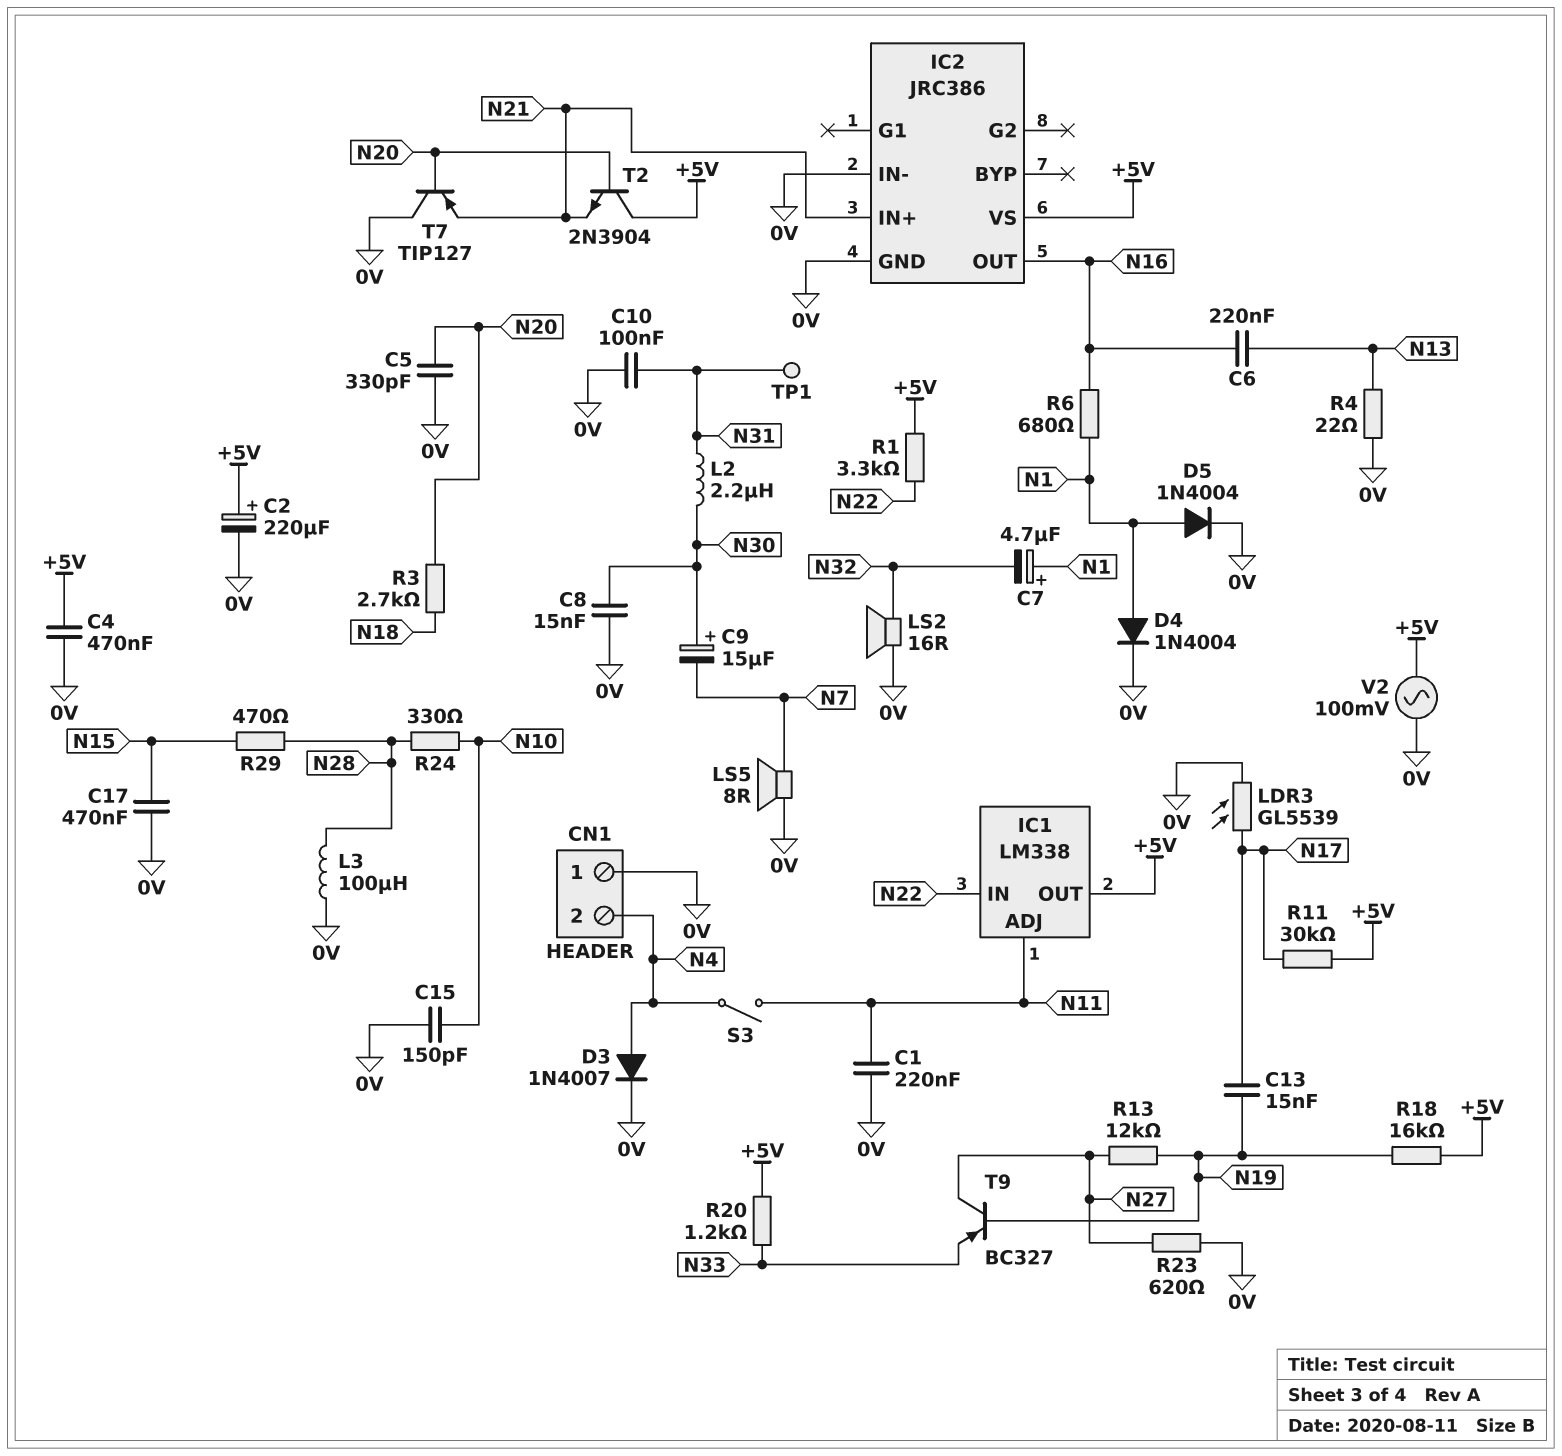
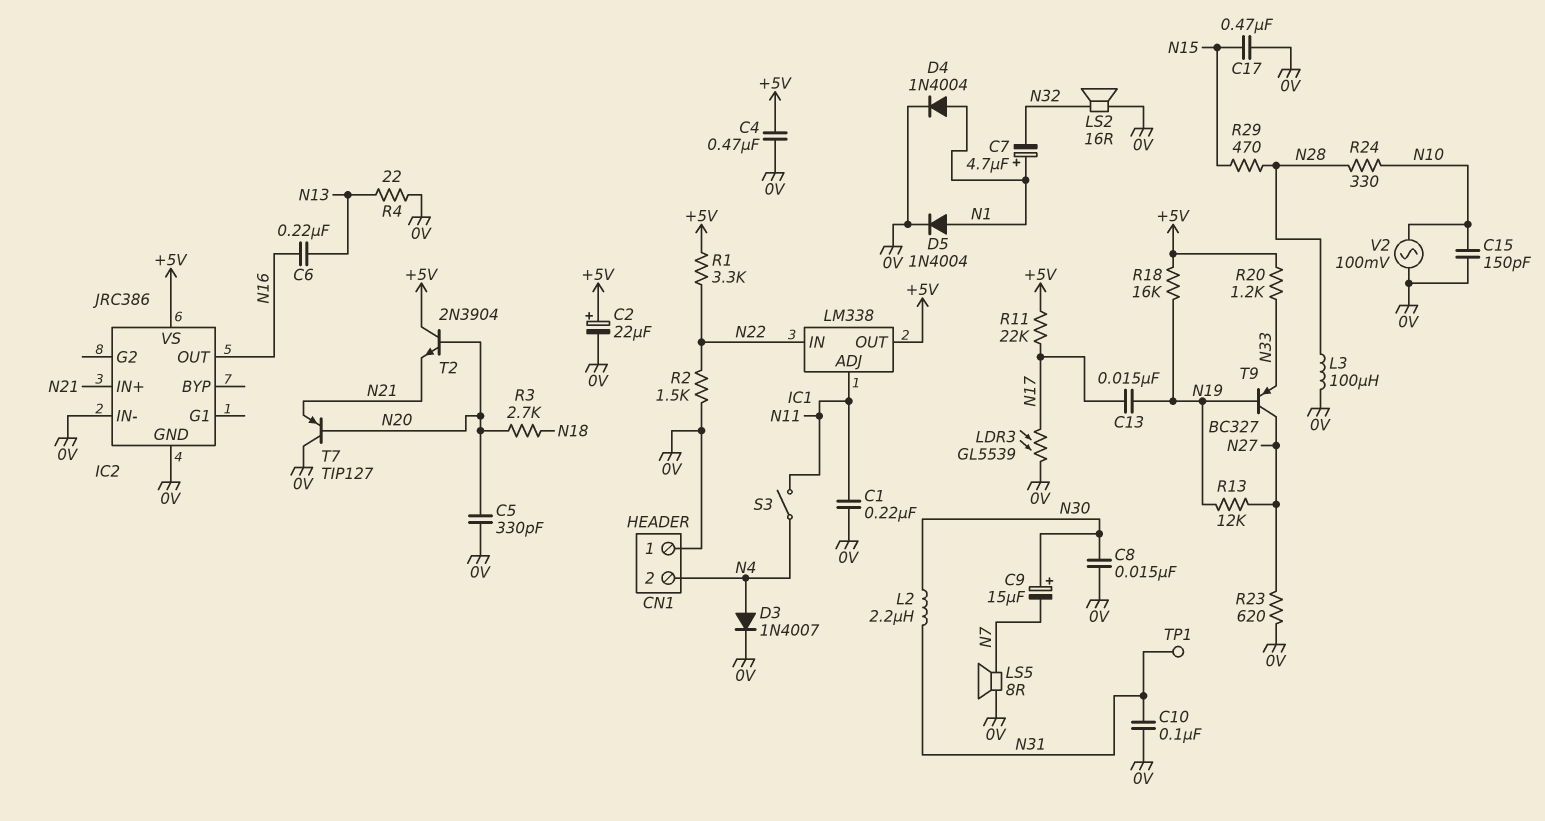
C2: 220uF (plus +5V, minus 0V) -> 22uF (plus +5V, minus 0V)
R2: none -> 1.5k (0V, N22)
R6: 680 (N1, N16) -> none
R11: 30k (+5V, N17) -> 22k (+5V, N17)
V2: AC 100mV (+5V, 0V) -> AC 100mV (0V, N10)

